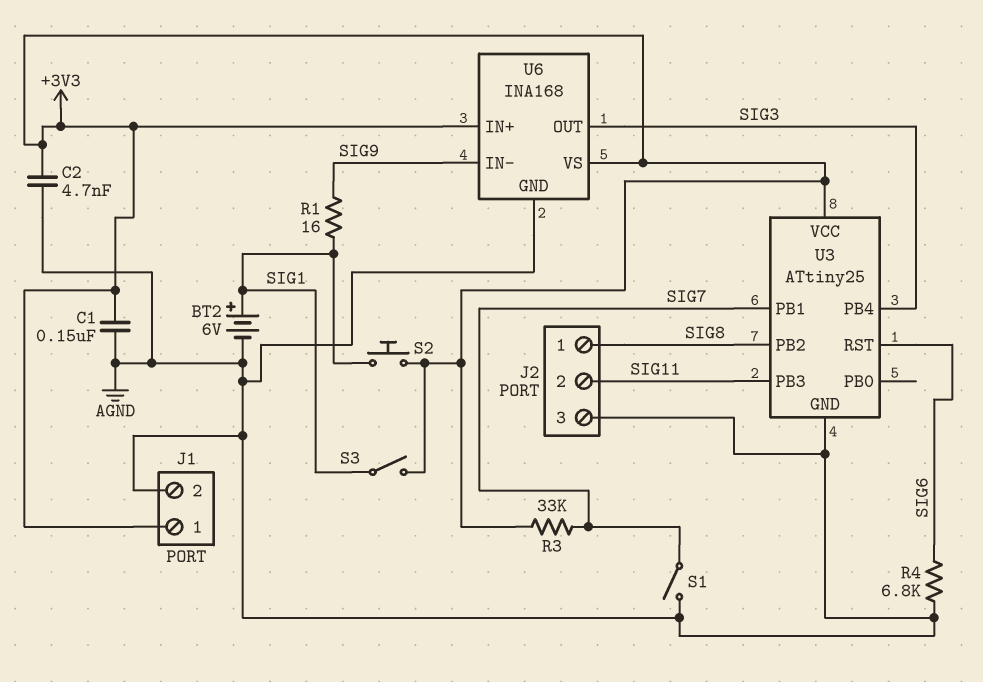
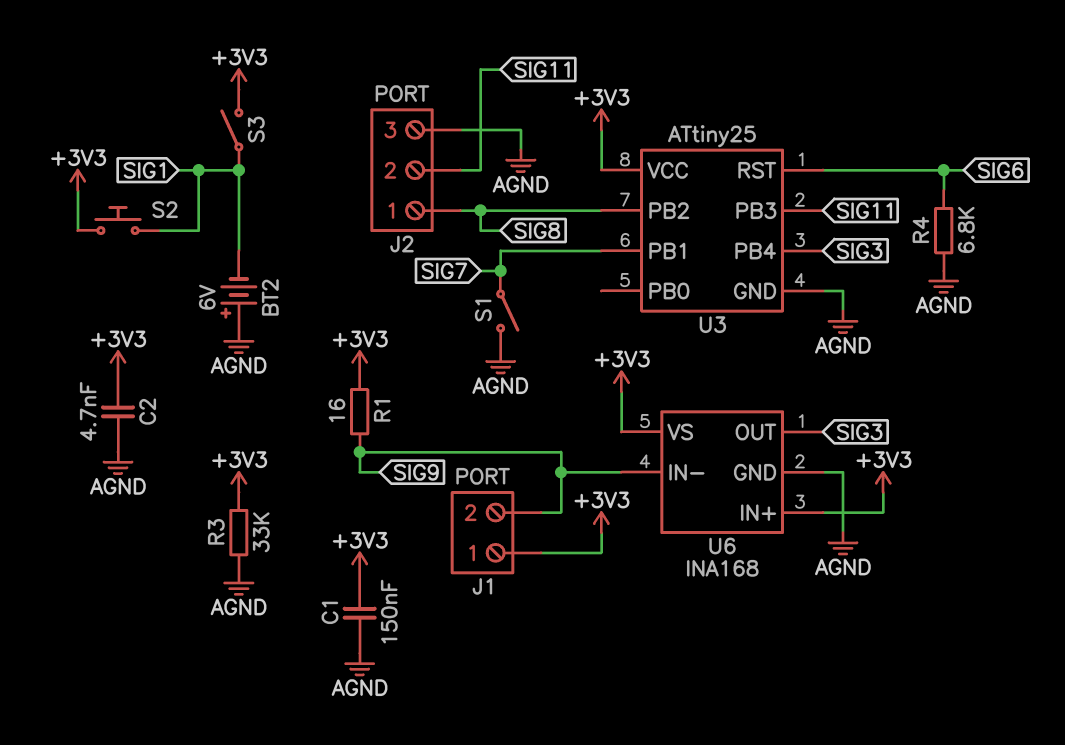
BT2: 6V (plus SIG1, minus AGND) -> 6V (plus AGND, minus SIG1)
J1 pin 2: AGND -> SIG9
R1: 16 (SIG1, SIG9) -> 16 (+3V3, SIG9)
R3: 33k (+3V3, SIG7) -> 33k (+3V3, AGND)

